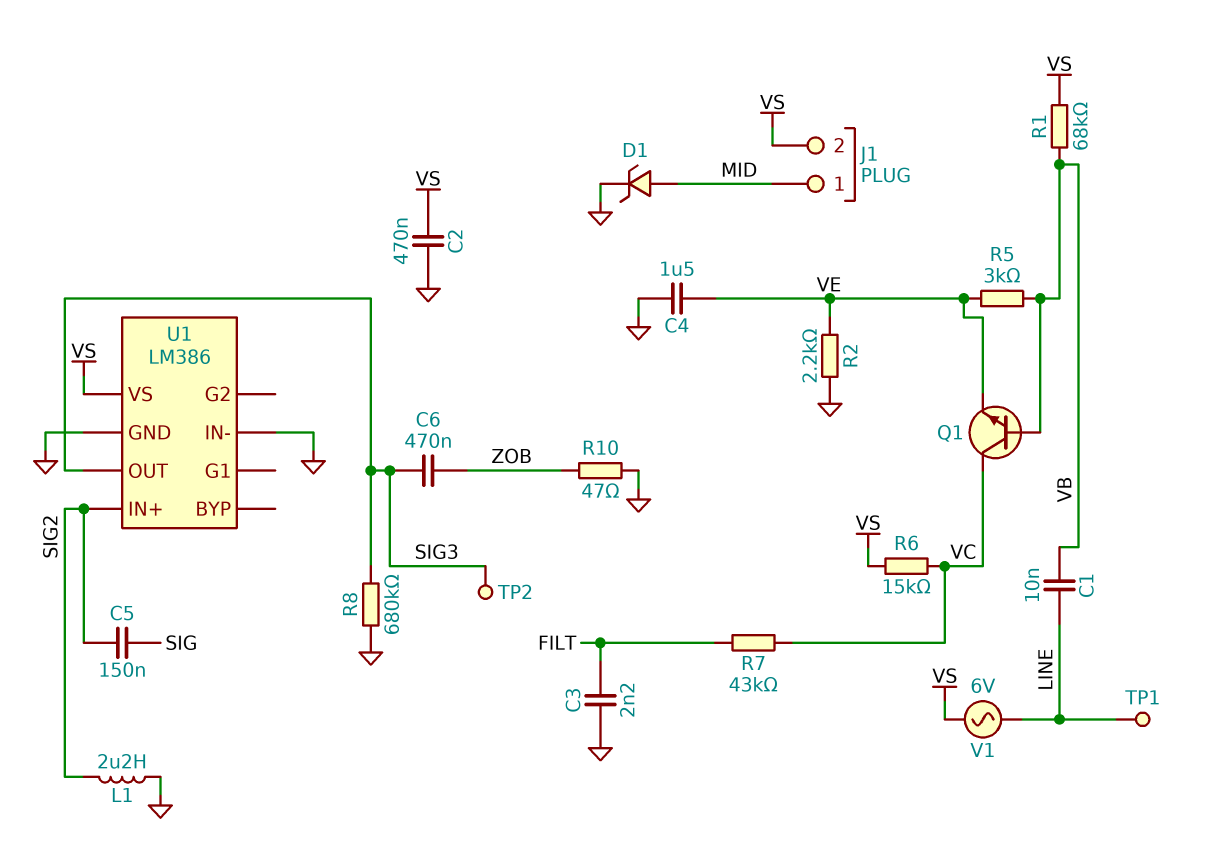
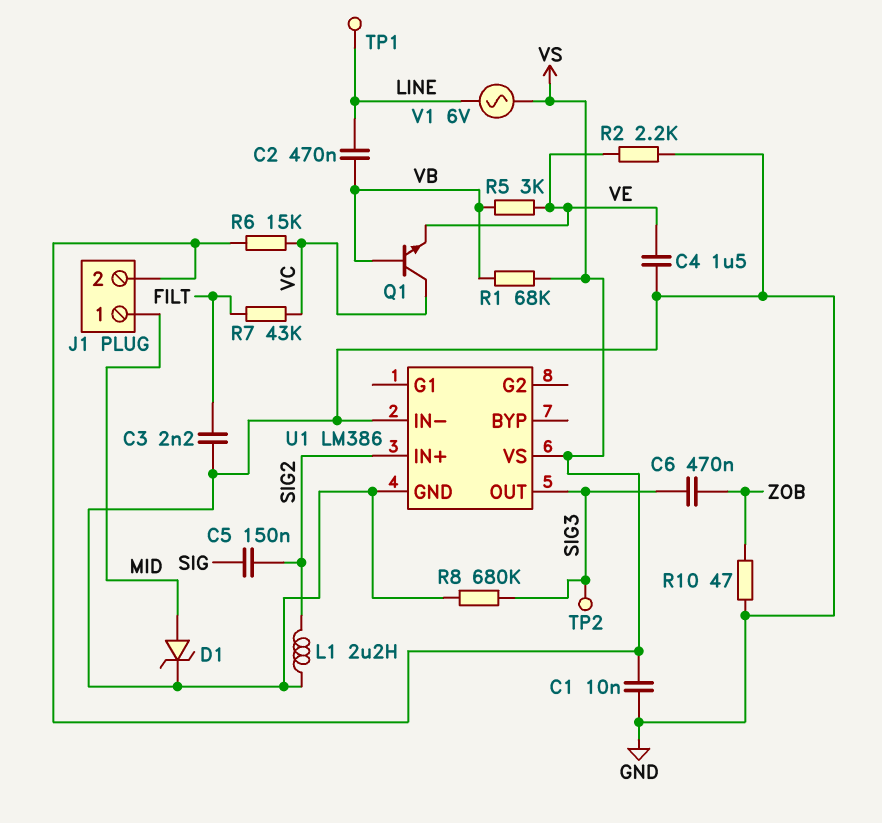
C1: 10nF (LINE, VB) -> 10nF (GND, VS)
C2: 470nF (GND, VS) -> 470nF (LINE, VB)

